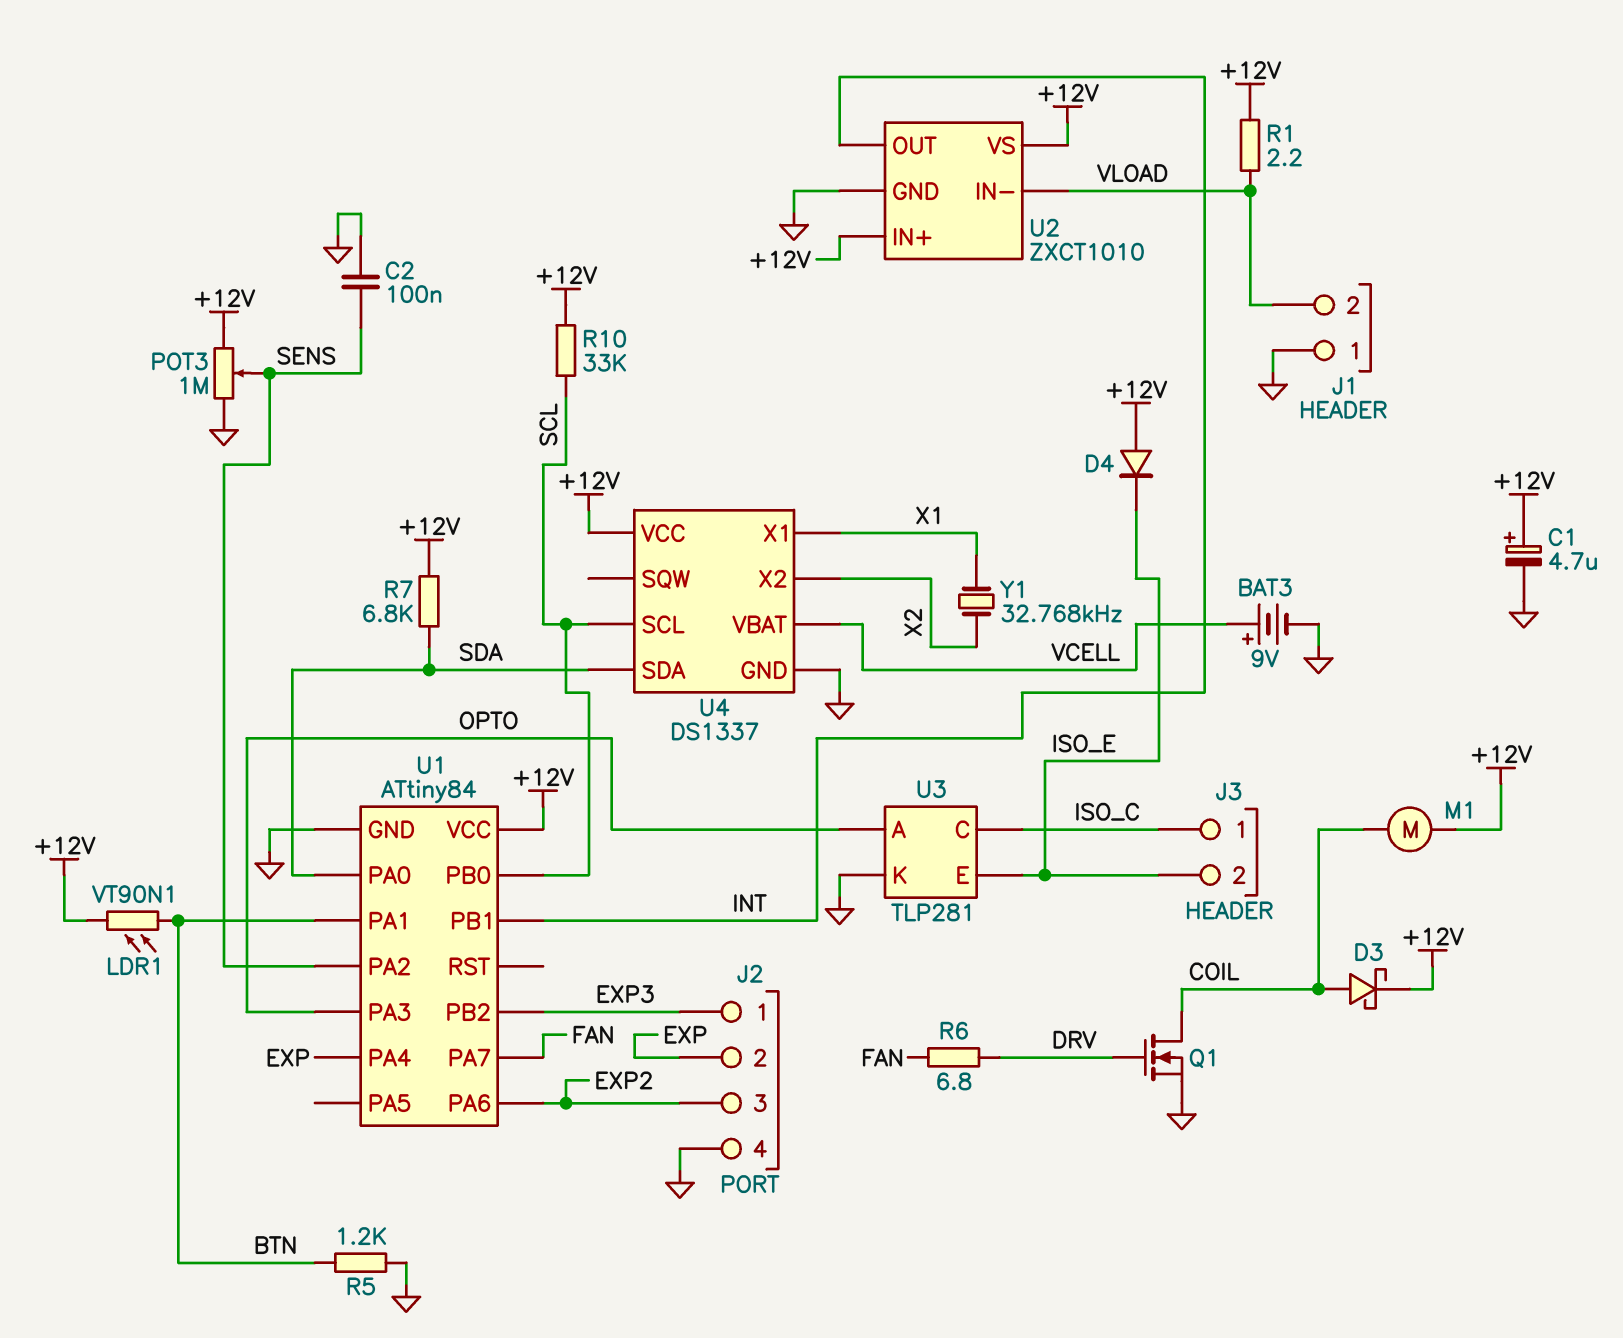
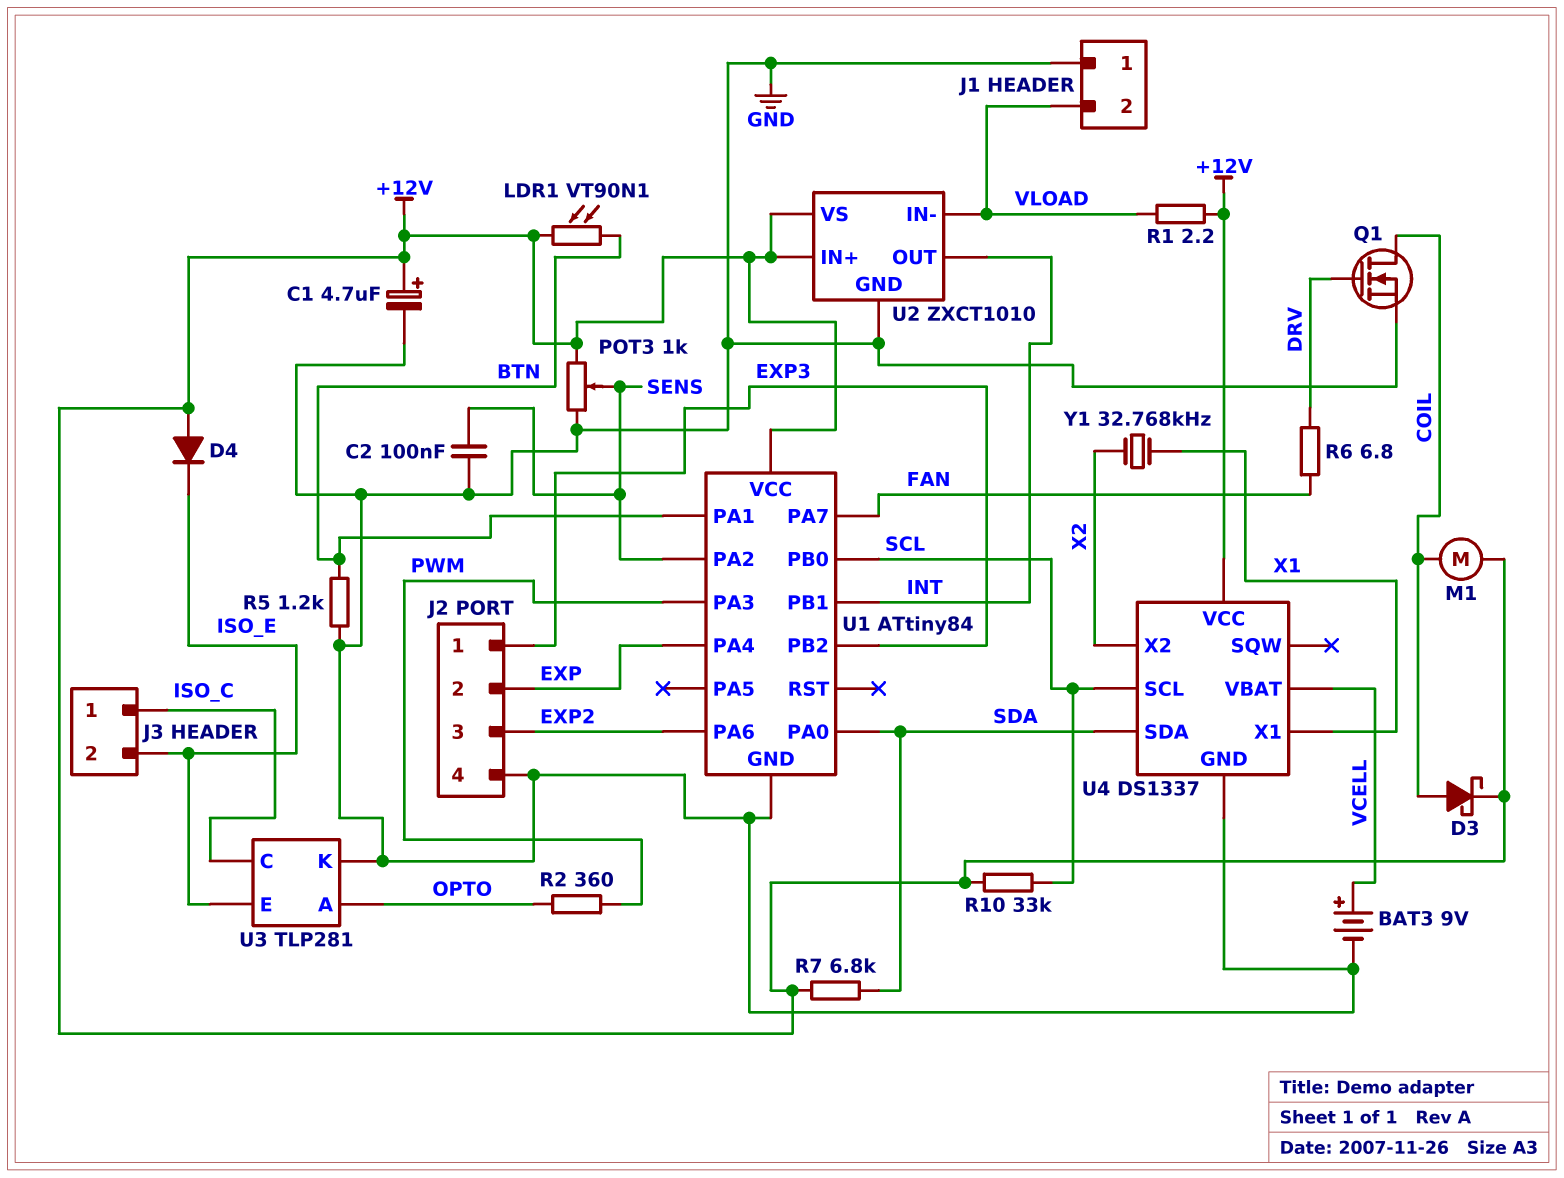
POT3: 1M (+12V, GND, wiper SENS) -> 1k (+12V, GND, wiper SENS)
R2: none -> 360 (OPTO, PWM)
U1 pin PA3: OPTO -> PWM

